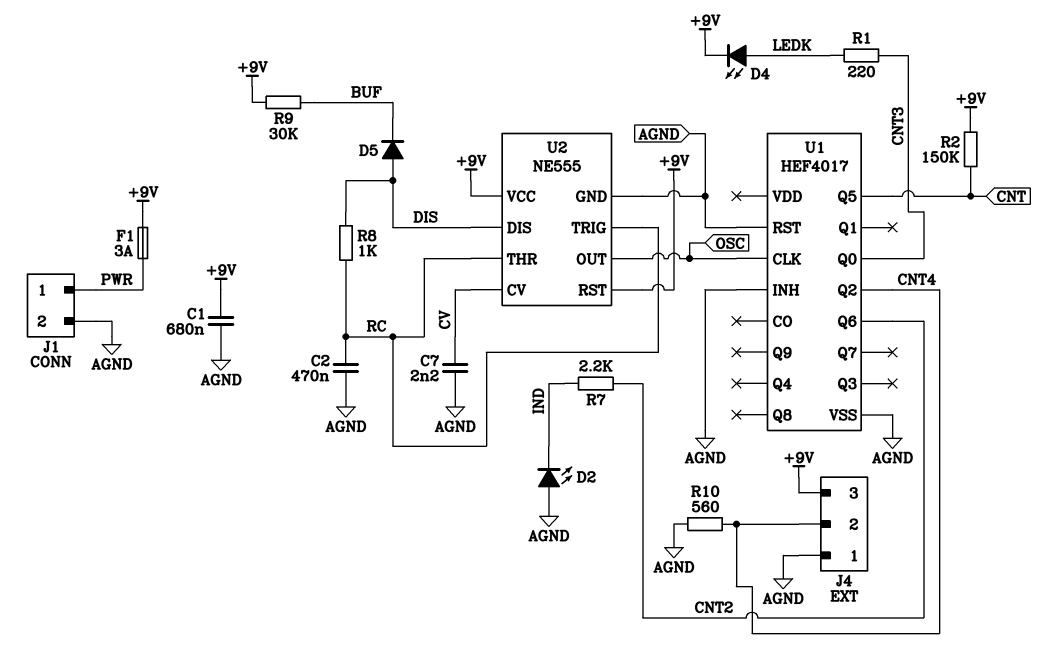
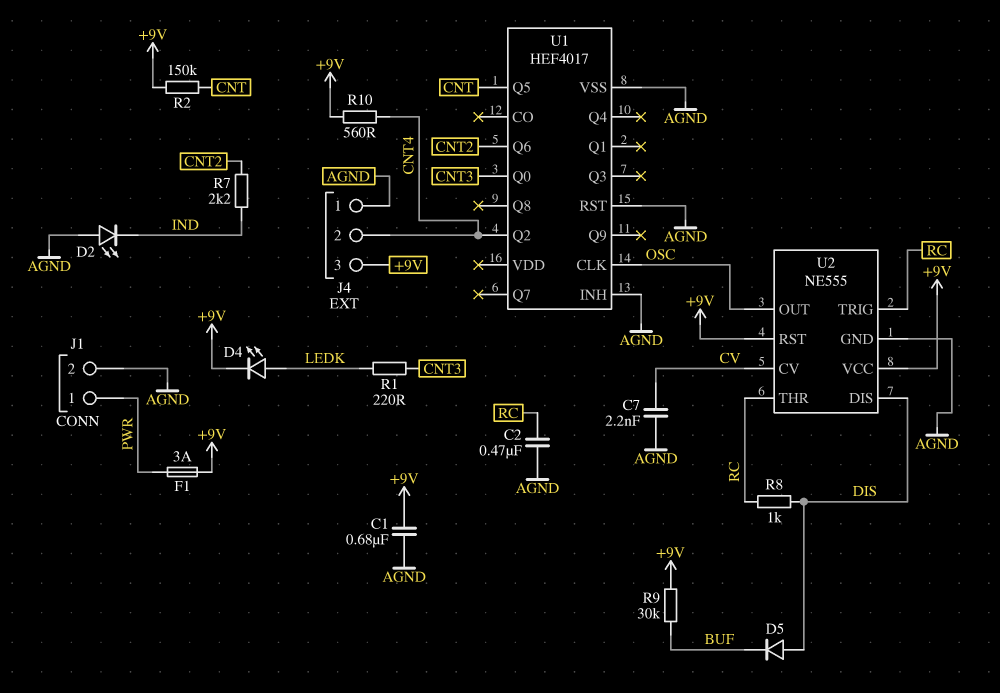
R10: 560 (AGND, CNT4) -> 560 (+9V, CNT4)

